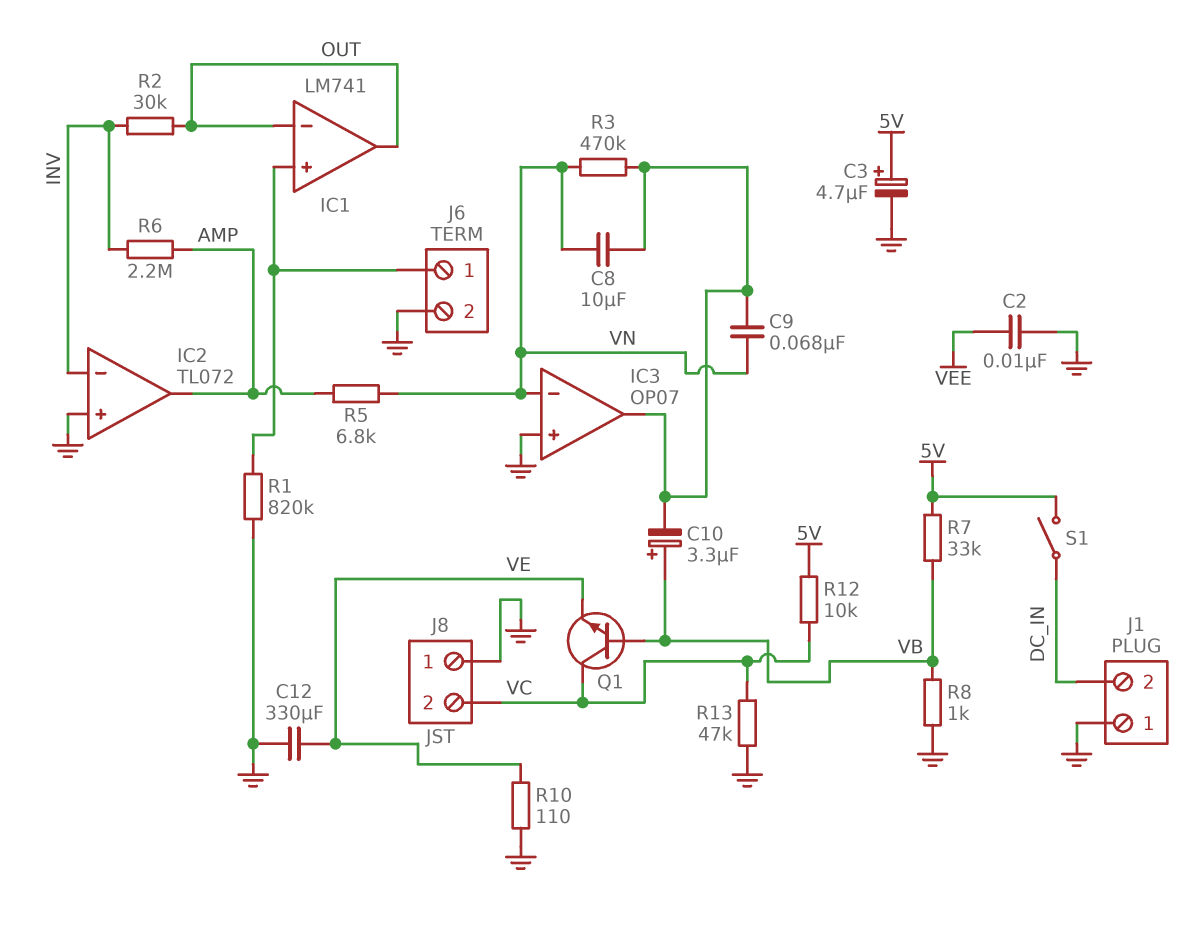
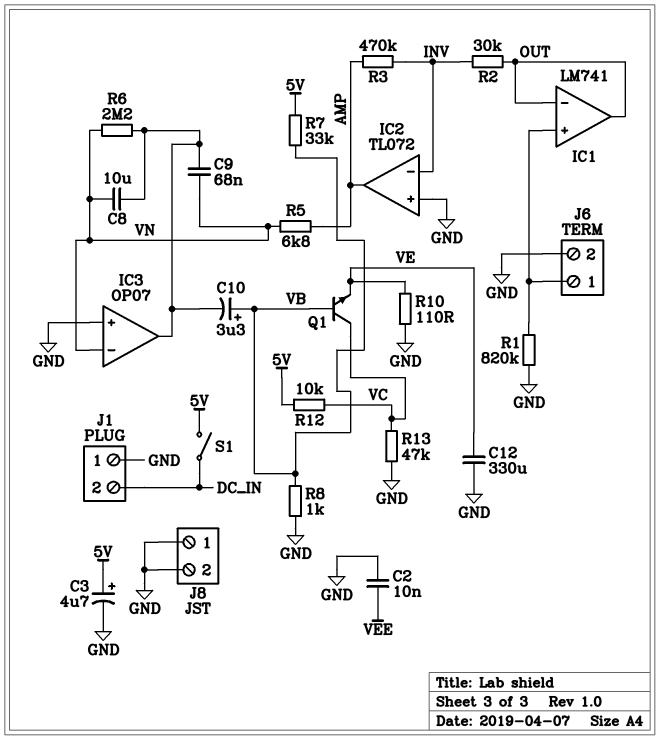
J8 pin 2: VC -> GND
R3: 470k (IC3/out, VN) -> 470k (AMP, INV)
R6: 2.2M (AMP, INV) -> 2.2M (IC3/out, VN)

